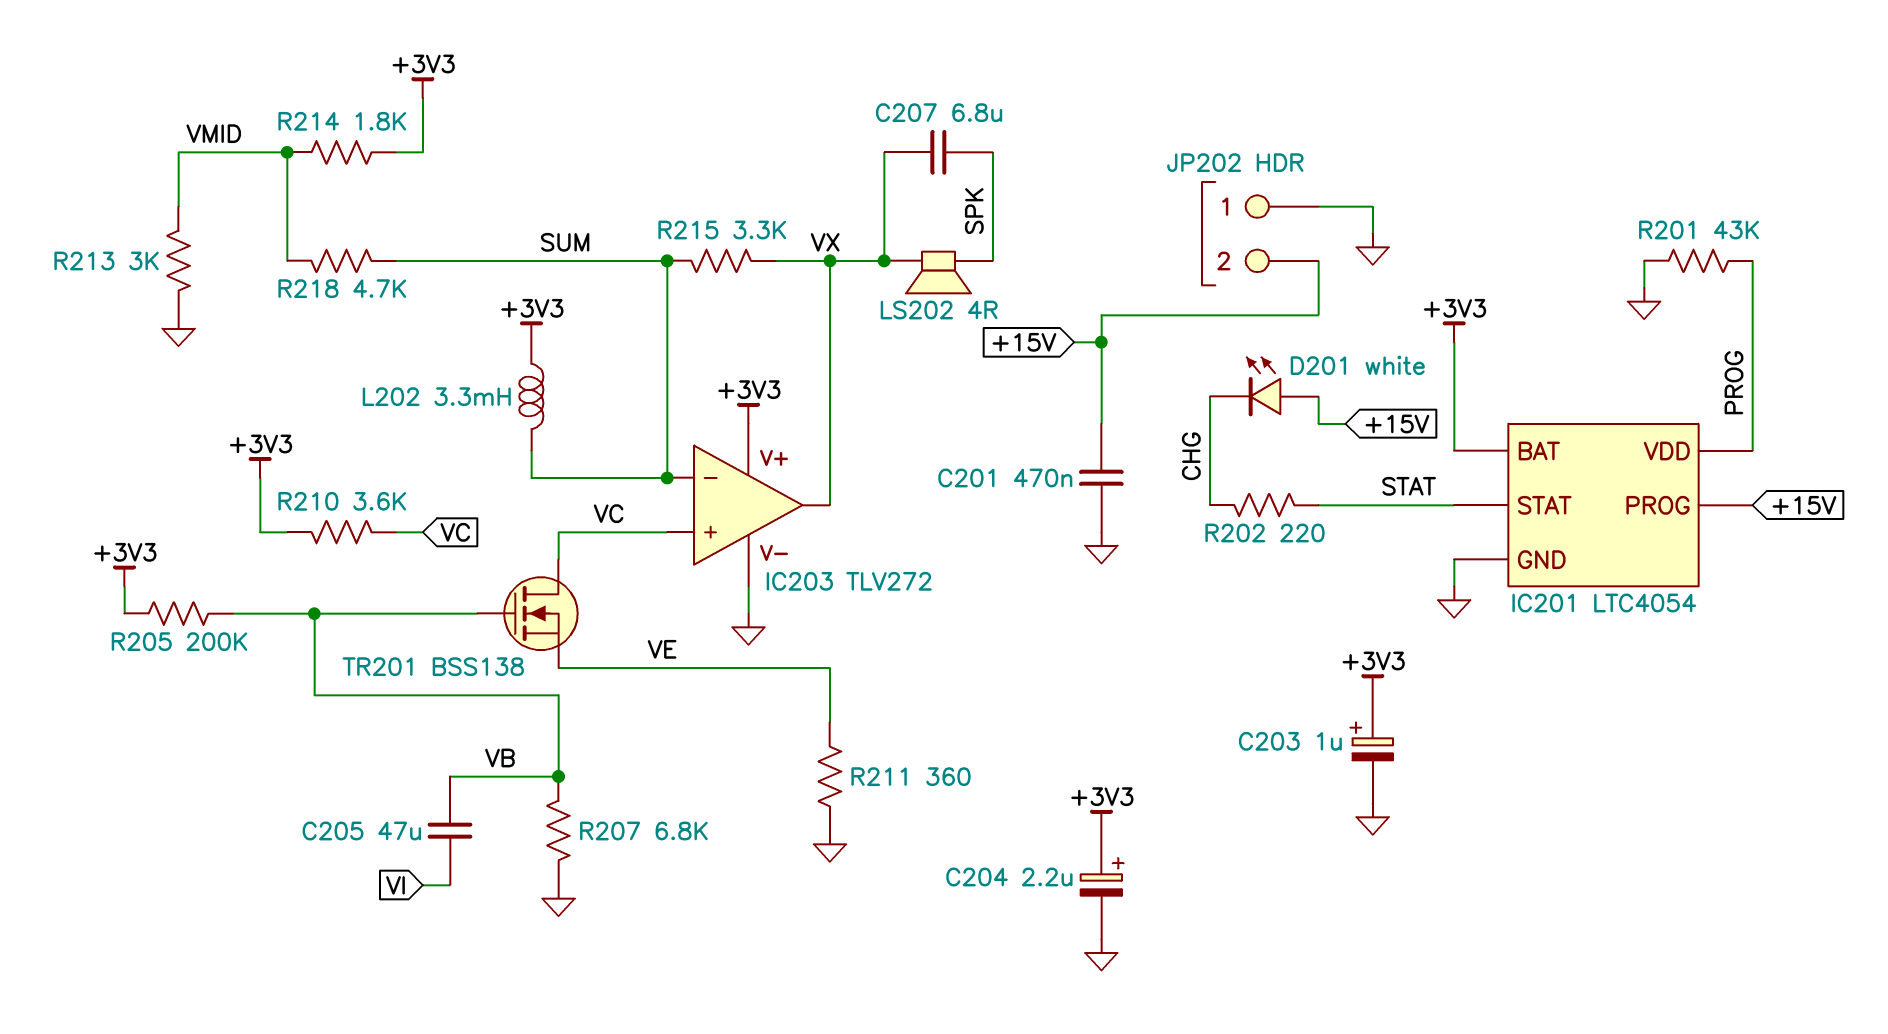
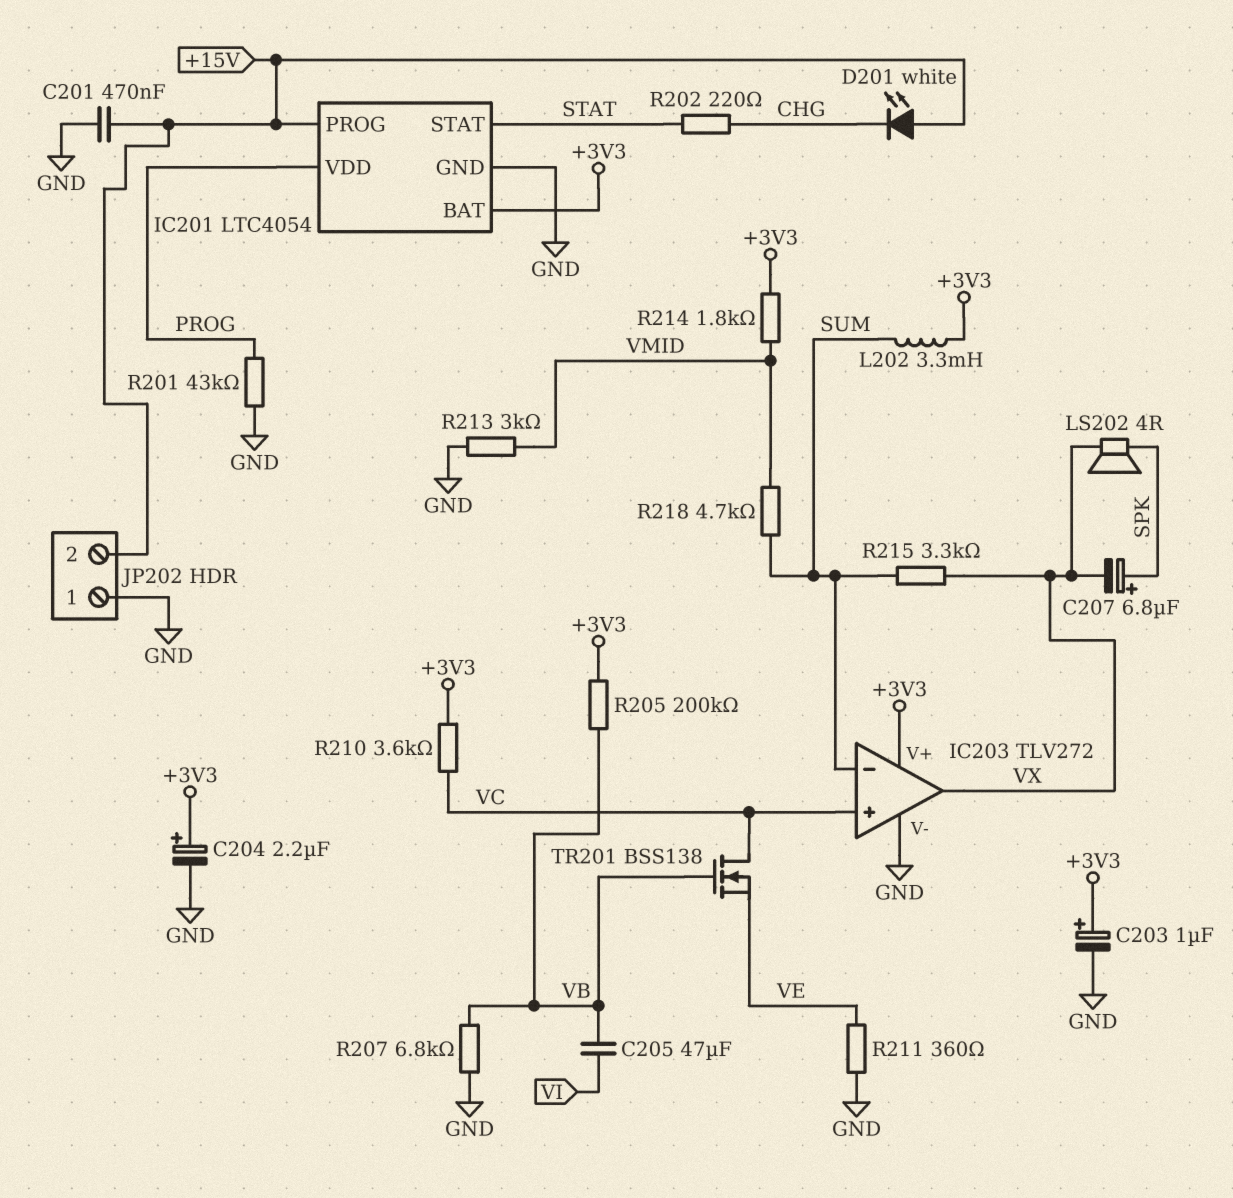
C207: 6.8uF (SPK, VX) -> 6.8uF (plus SPK, minus VX)

